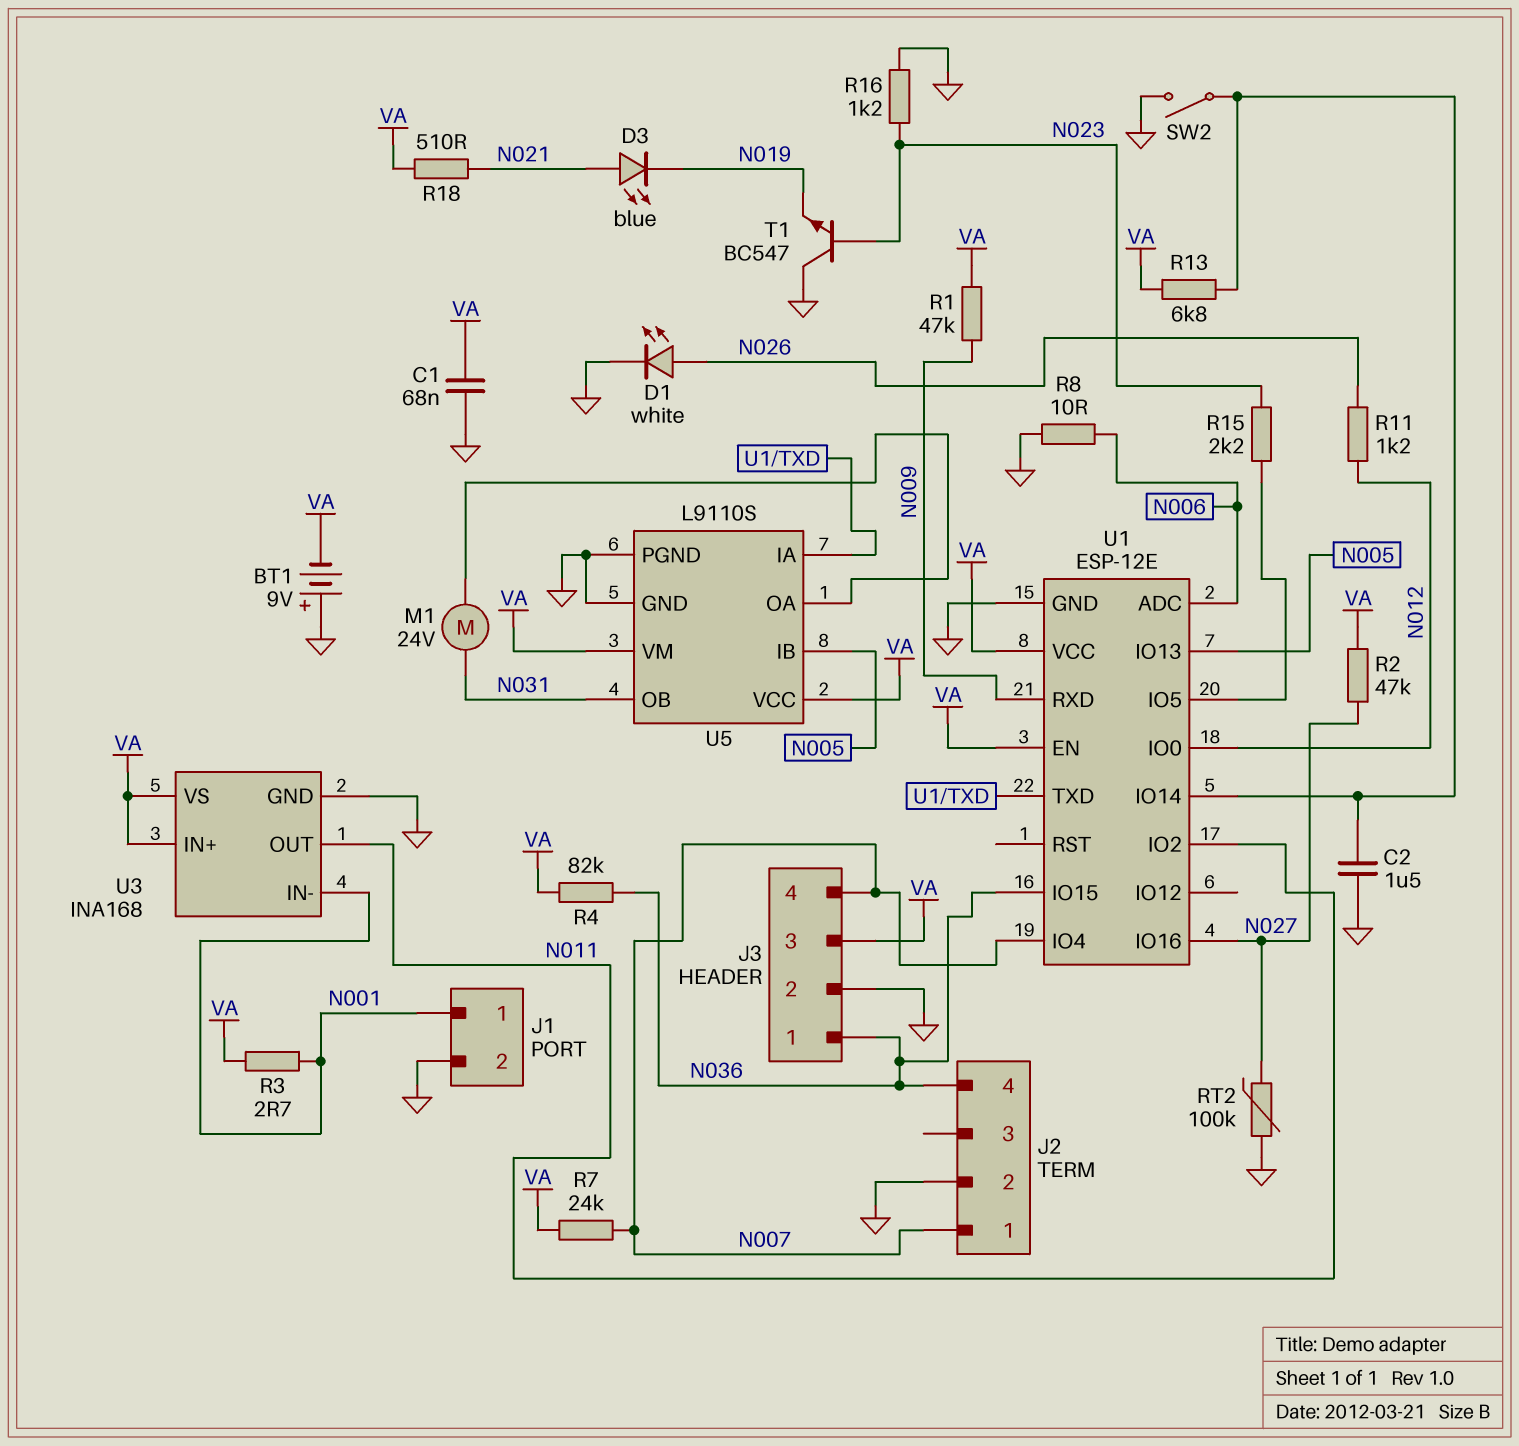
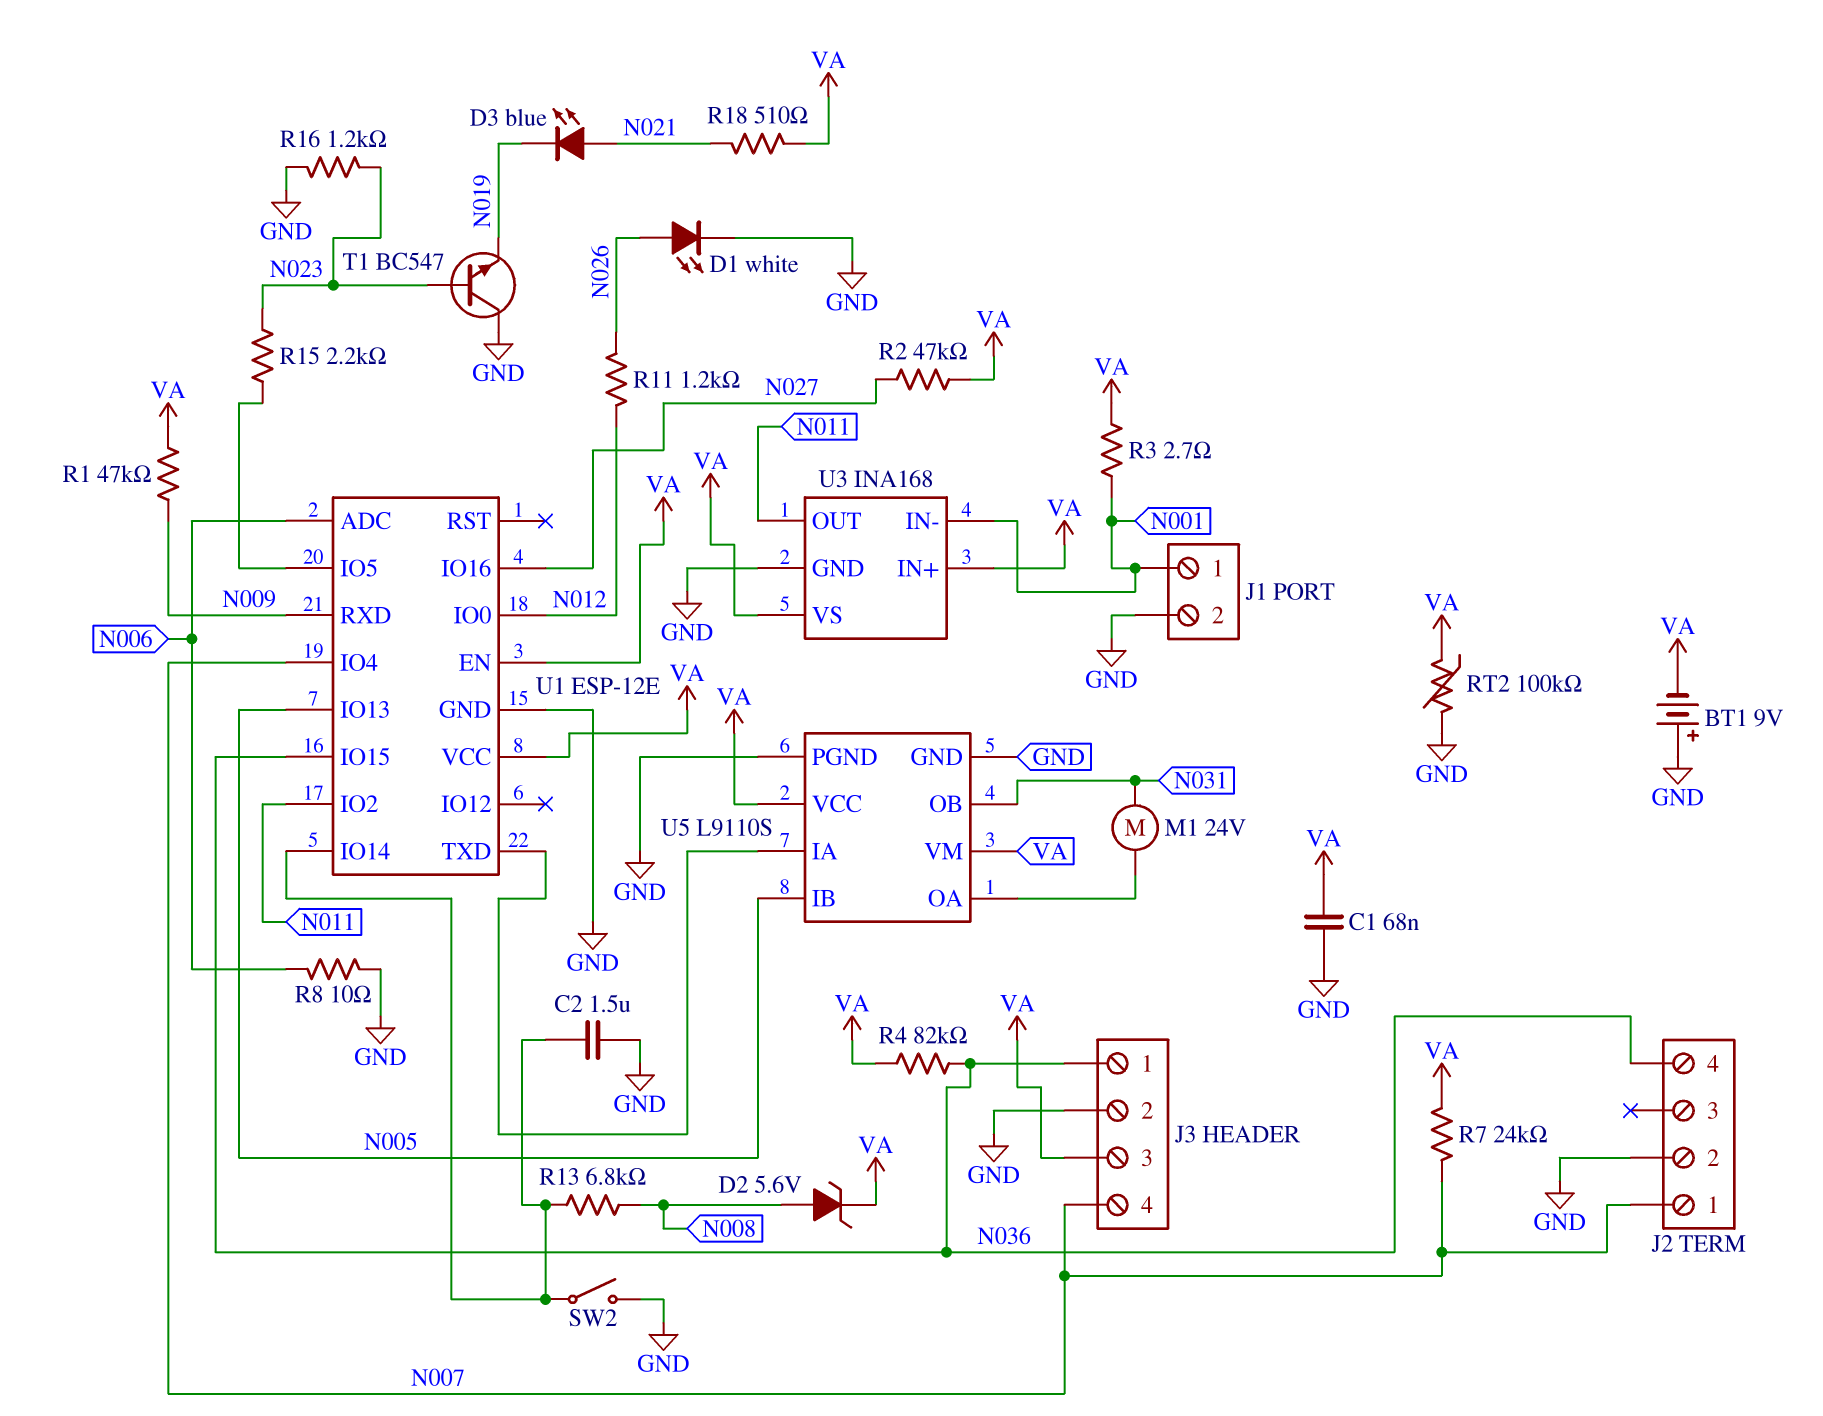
D2: none -> zener 5.6V (A N008, K VA)
R13: 6.8k (U1/IO14, VA) -> 6.8k (N008, U1/IO14)
RT2: 100k (GND, N027) -> 100k (GND, VA)

